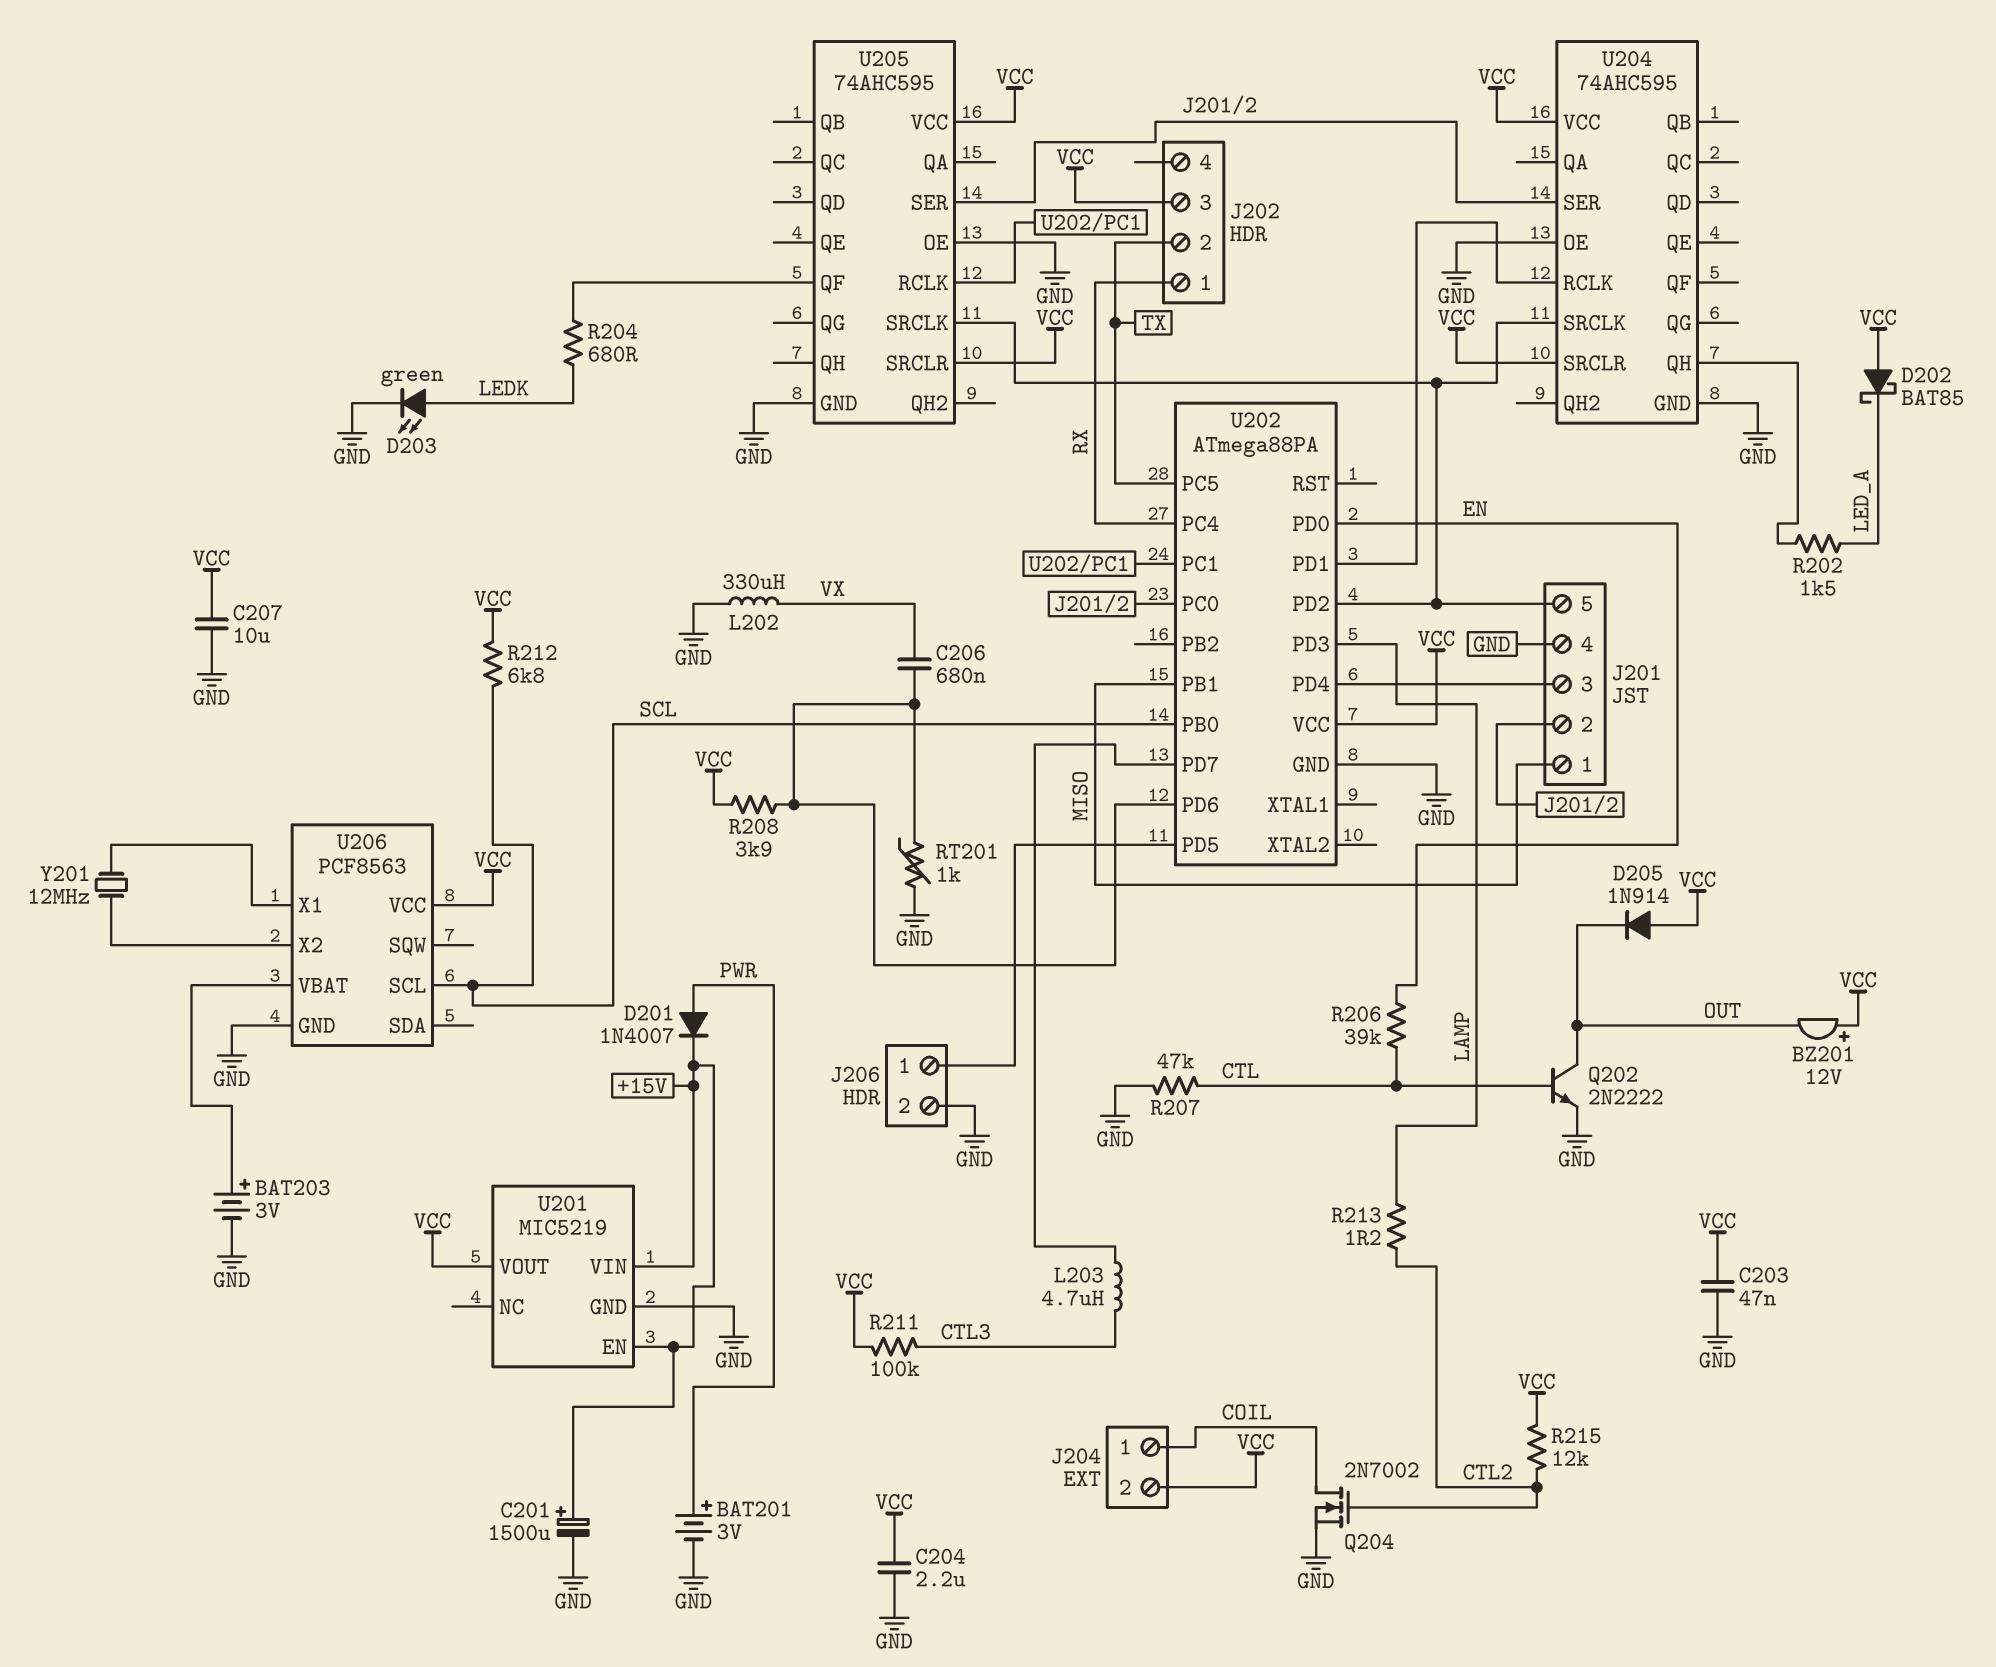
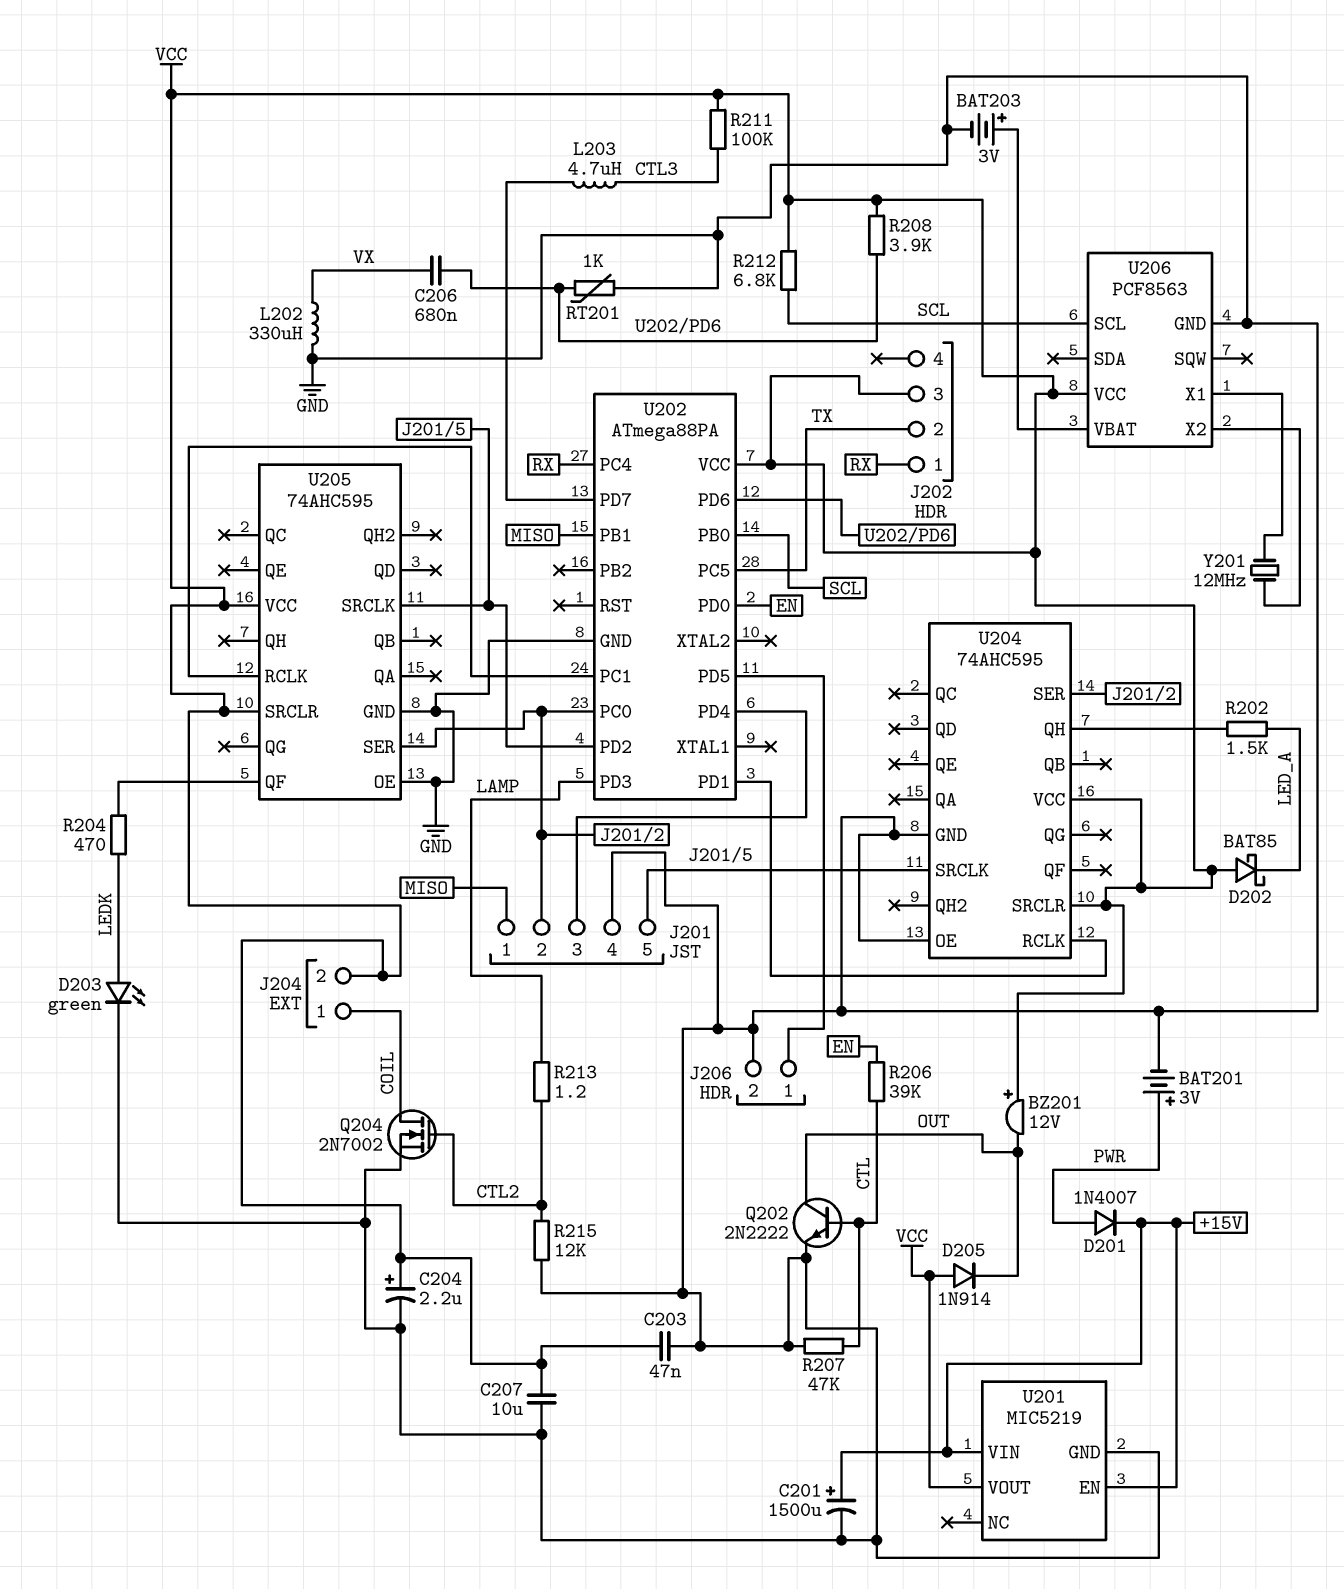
C204: 2.2uF (GND, VCC) -> 2.2uF (plus VCC, minus GND)
R204: 680 (LEDK, U205/QF) -> 470 (LEDK, U205/QF)
R215: 12k (CTL2, VCC) -> 12k (CTL2, GND)

